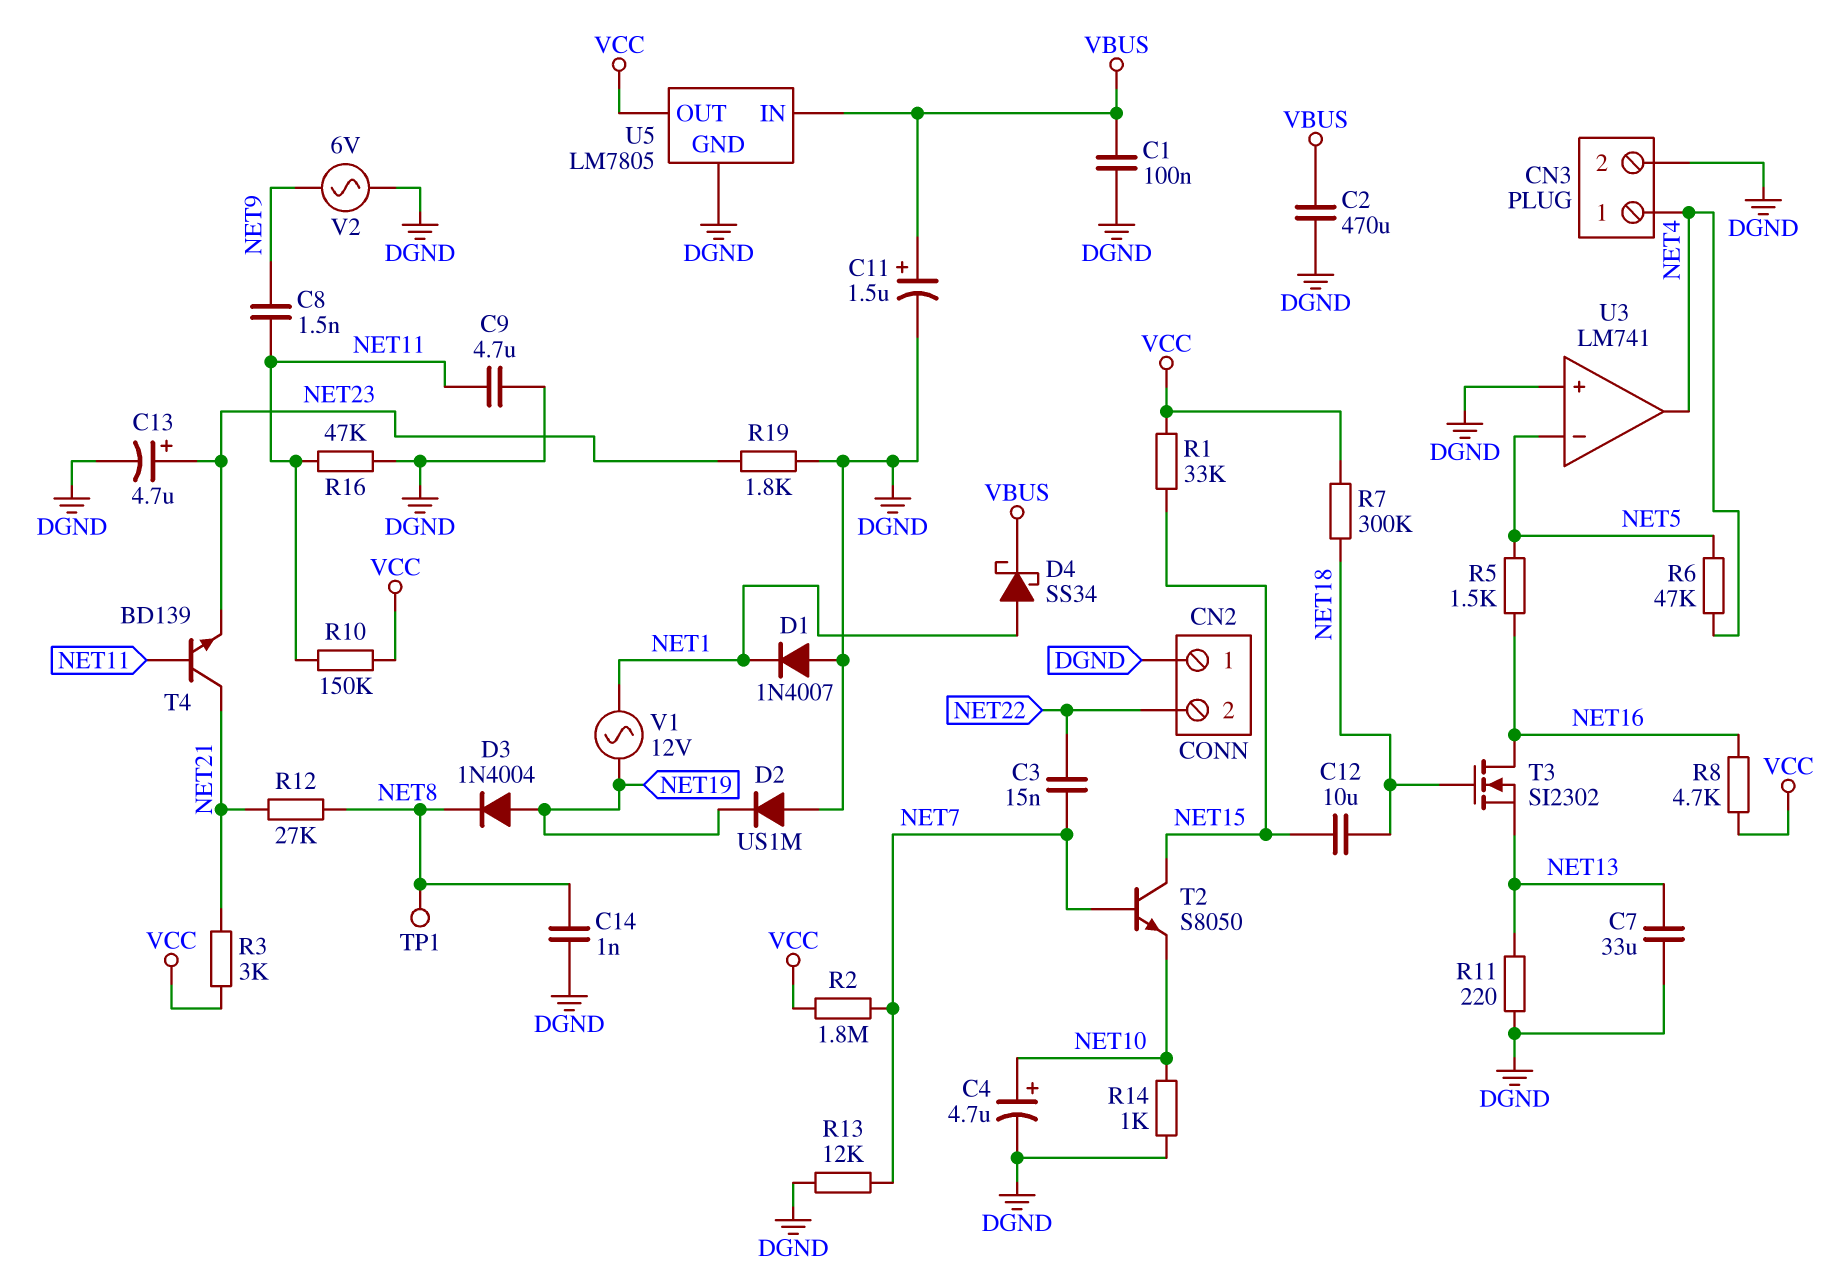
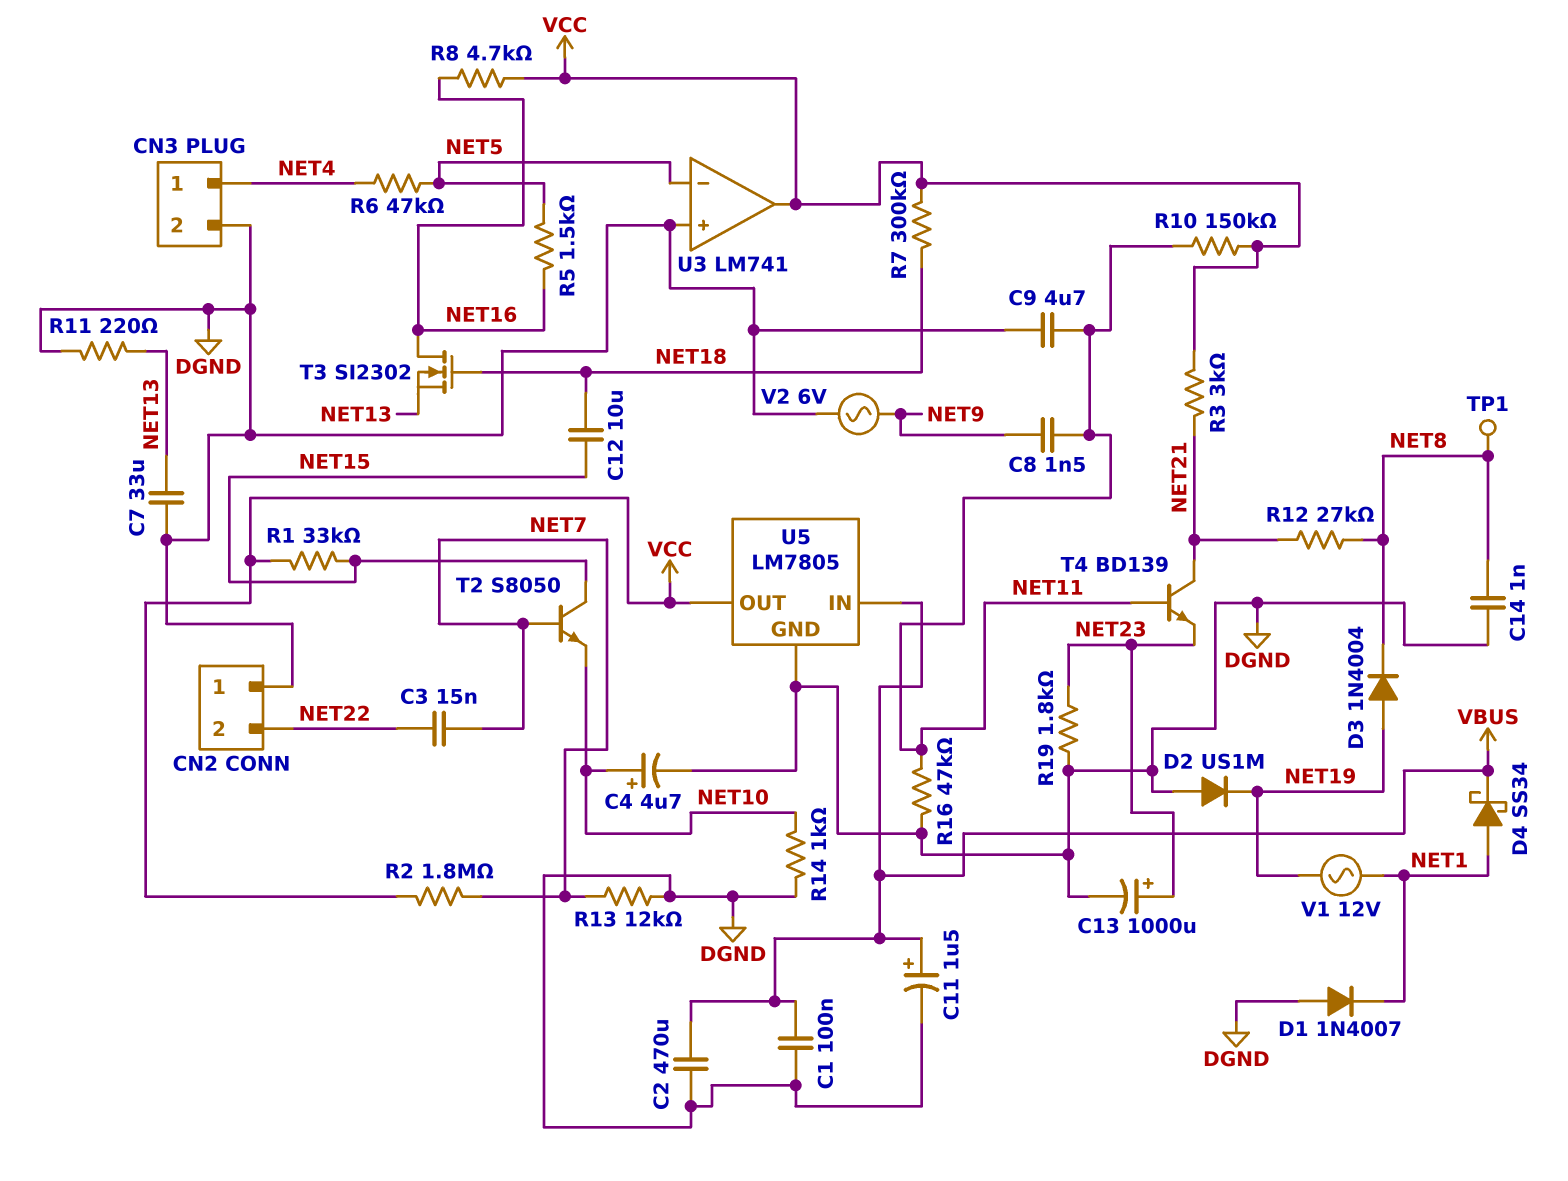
C13: 4.7uF (plus NET23, minus DGND) -> 1000uF (plus NET23, minus DGND)
U3 pin out: NET4 -> VCC

